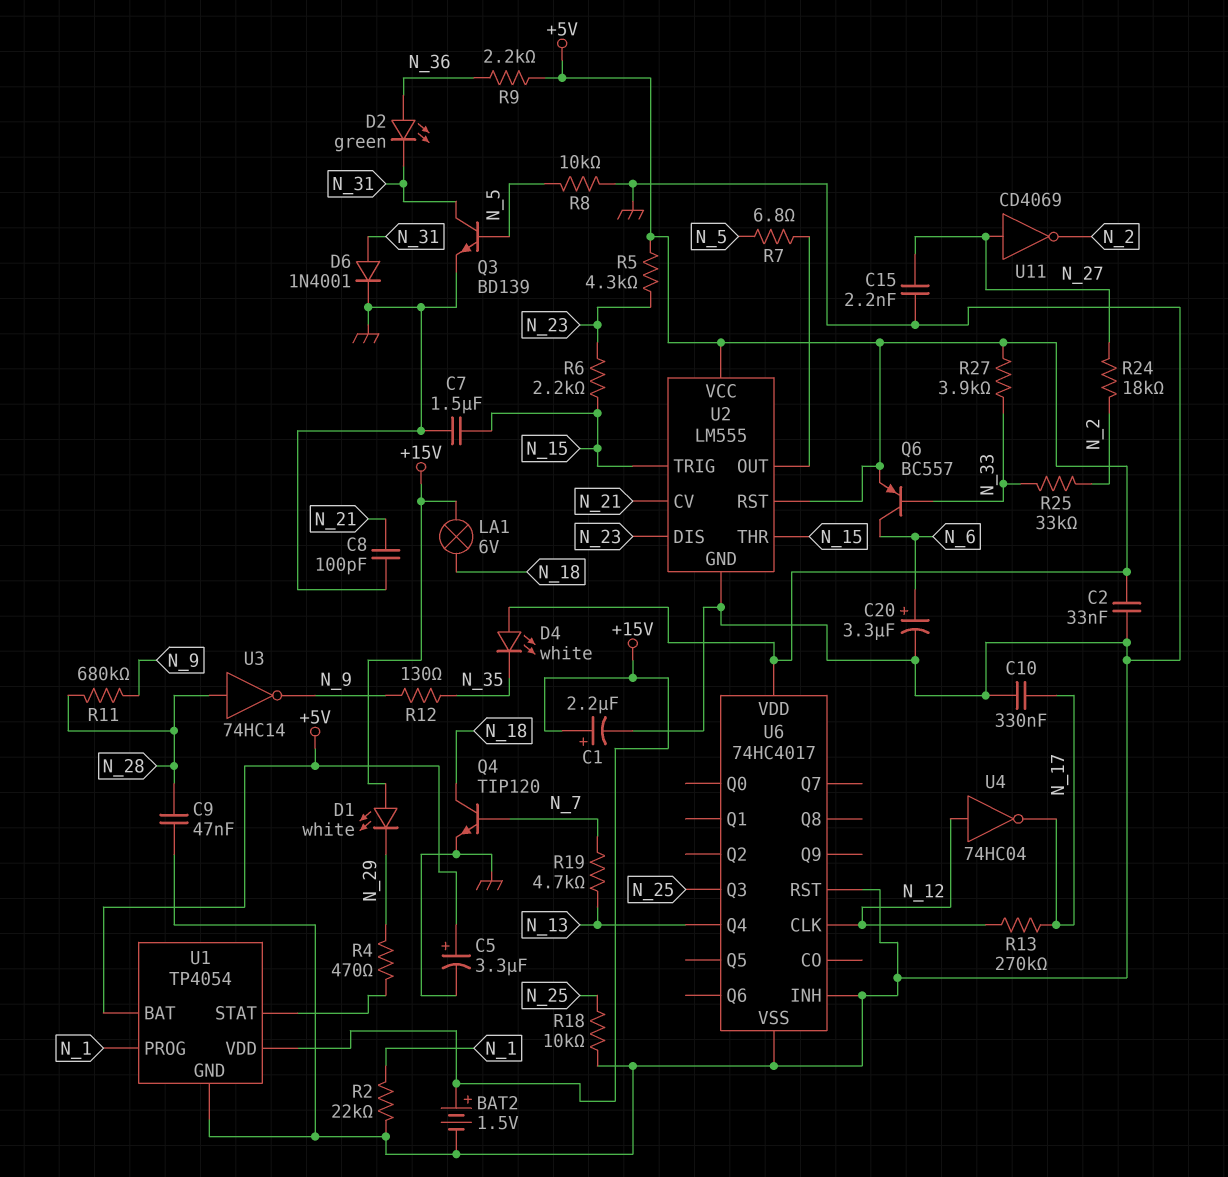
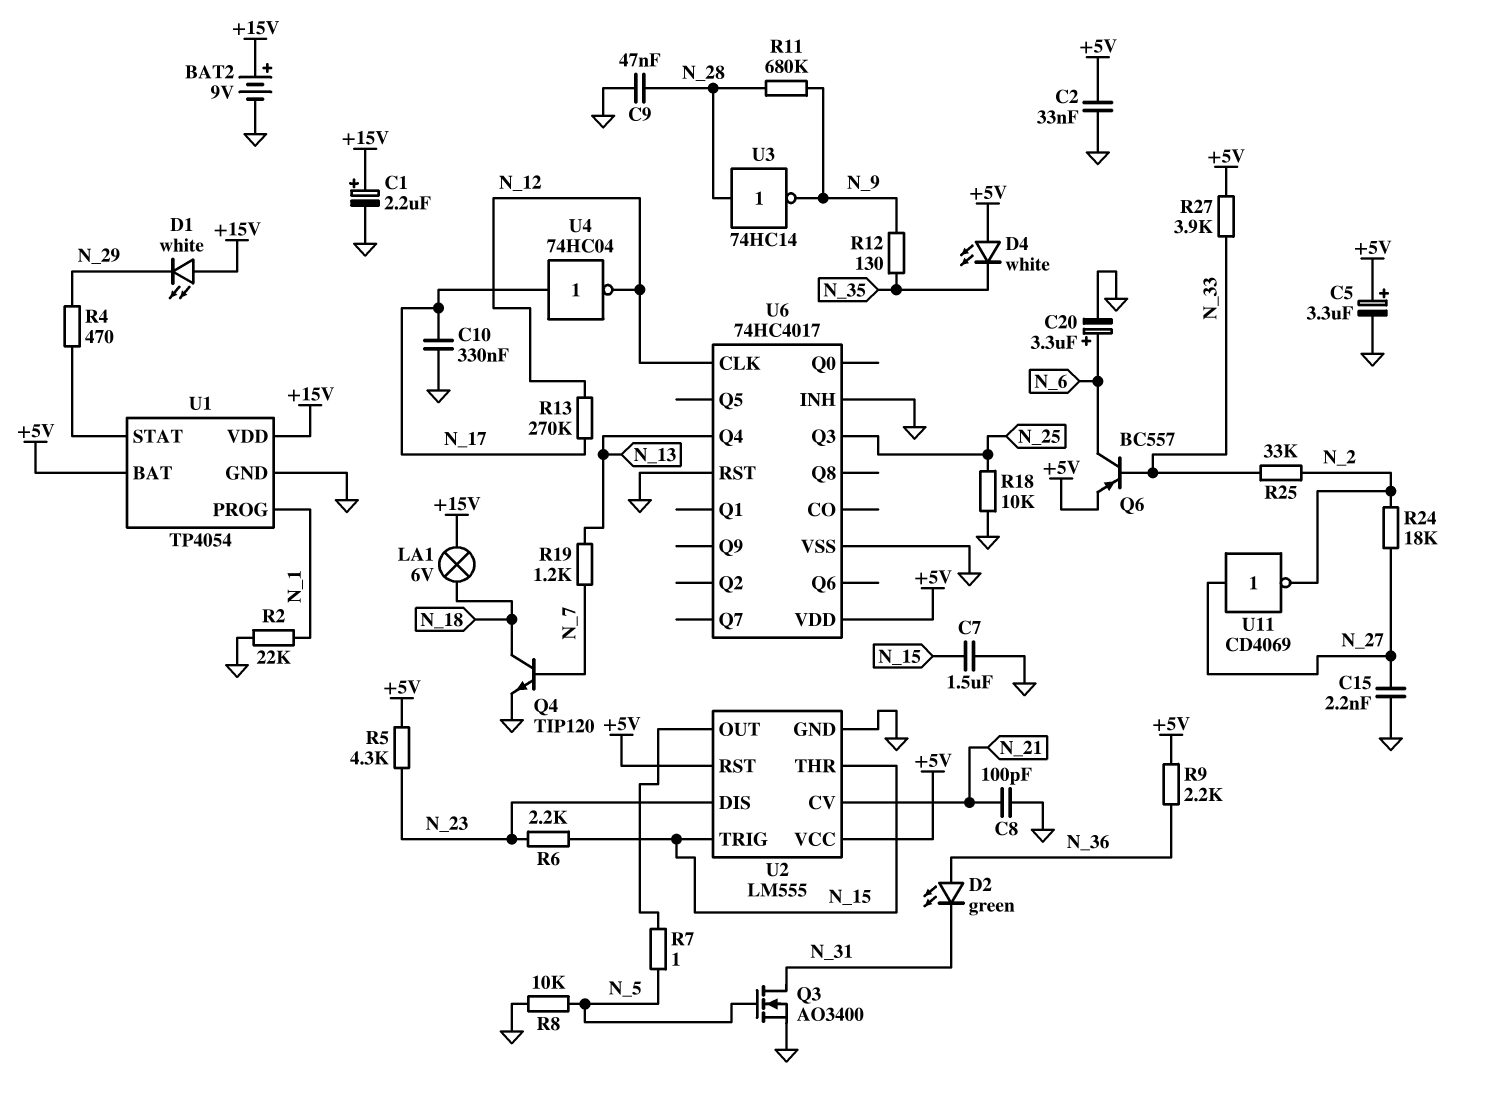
BAT2: 1.5V (plus +15V, minus GND) -> 9V (plus +15V, minus GND)
D6: diode 1N4001 (A N_31, K GND) -> none
Q3: NPN BD139 (B N_5, C N_31, E GND) -> NMOS AO3400 (G N_5, D N_31, S GND)
R7: 6.8 (N_5, U2/OUT) -> 1 (N_5, U2/OUT)
R19: 4.7k (N_7, N_13) -> 1.2k (N_7, N_13)
U4: NOT 74HC04 (in N_12, out N_17) -> NOT 74HC04 (in N_17, out N_12)

